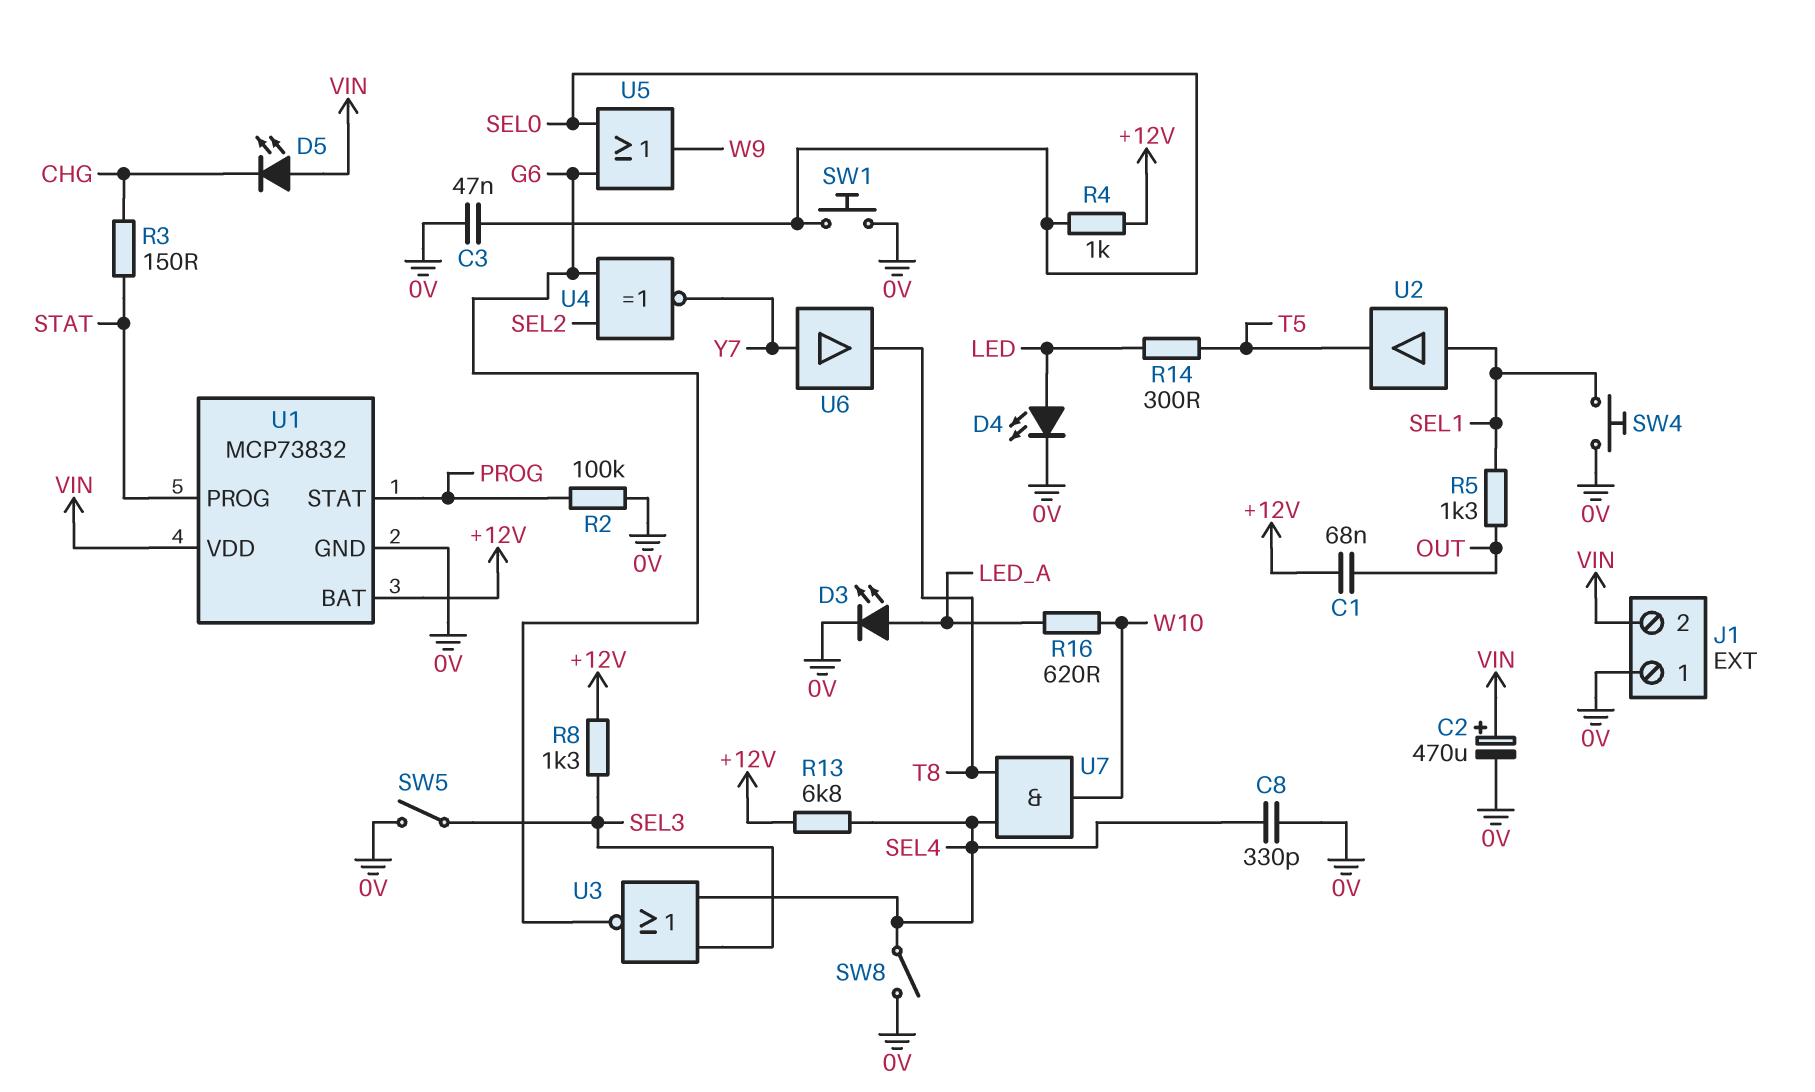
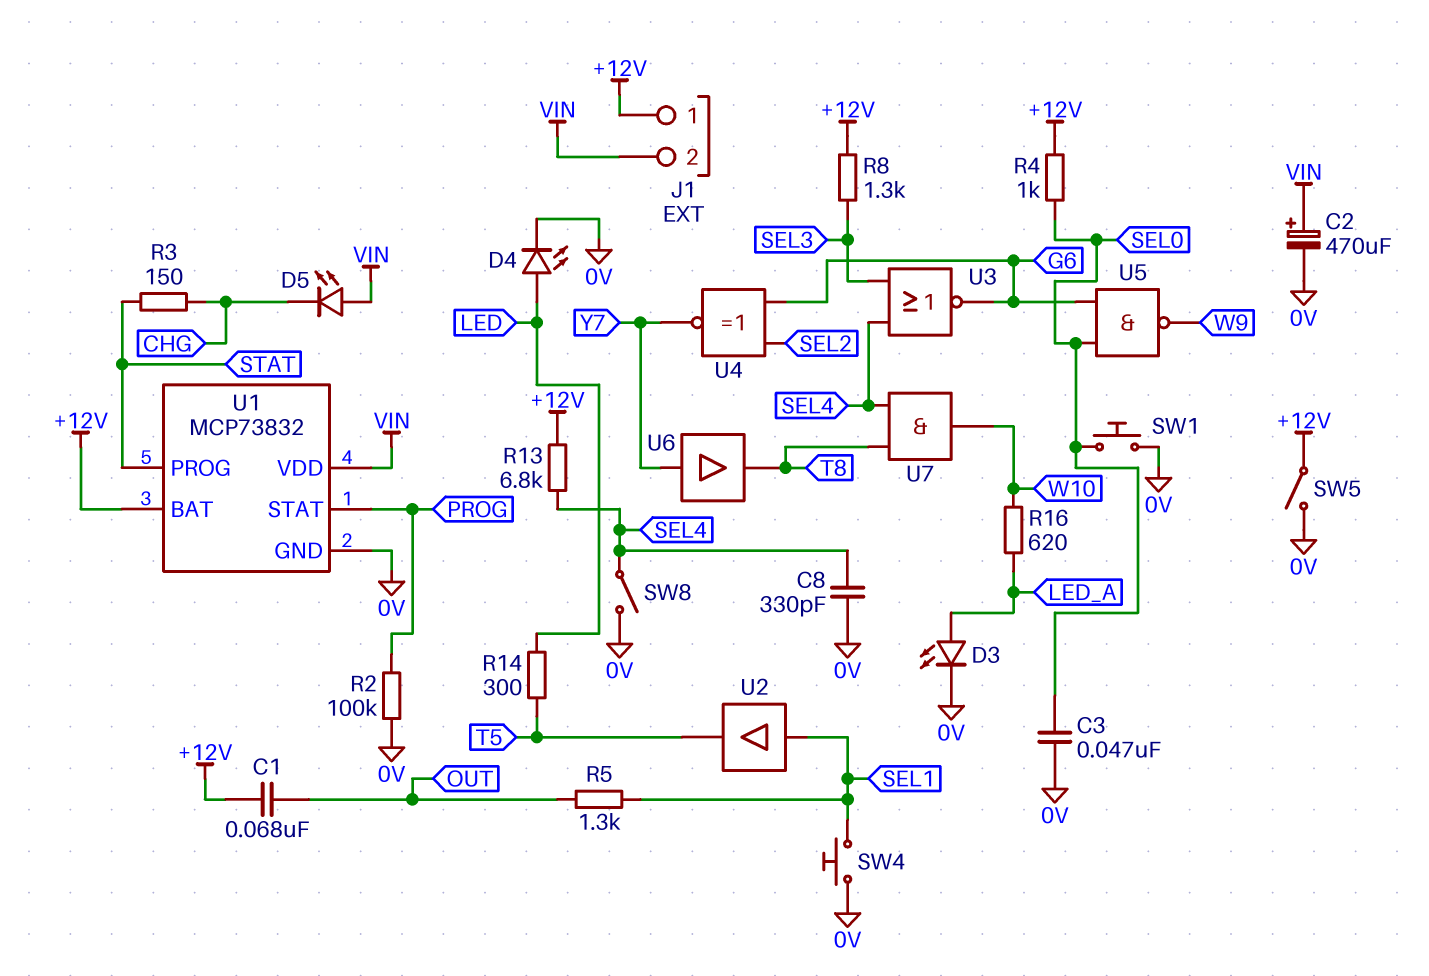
J1 pin 1: 0V -> +12V
SW5: switch (0V, SEL3) -> switch (+12V, 0V)
U5: OR (in G6, in SEL0, out W9) -> NAND (in G6, in SEL0, out W9)

